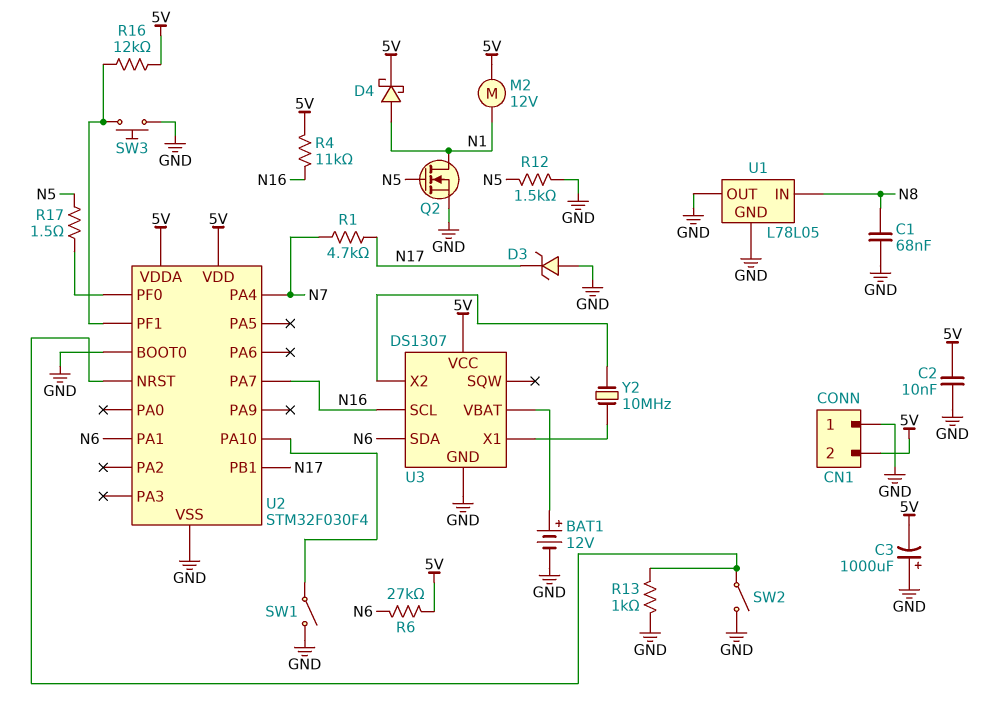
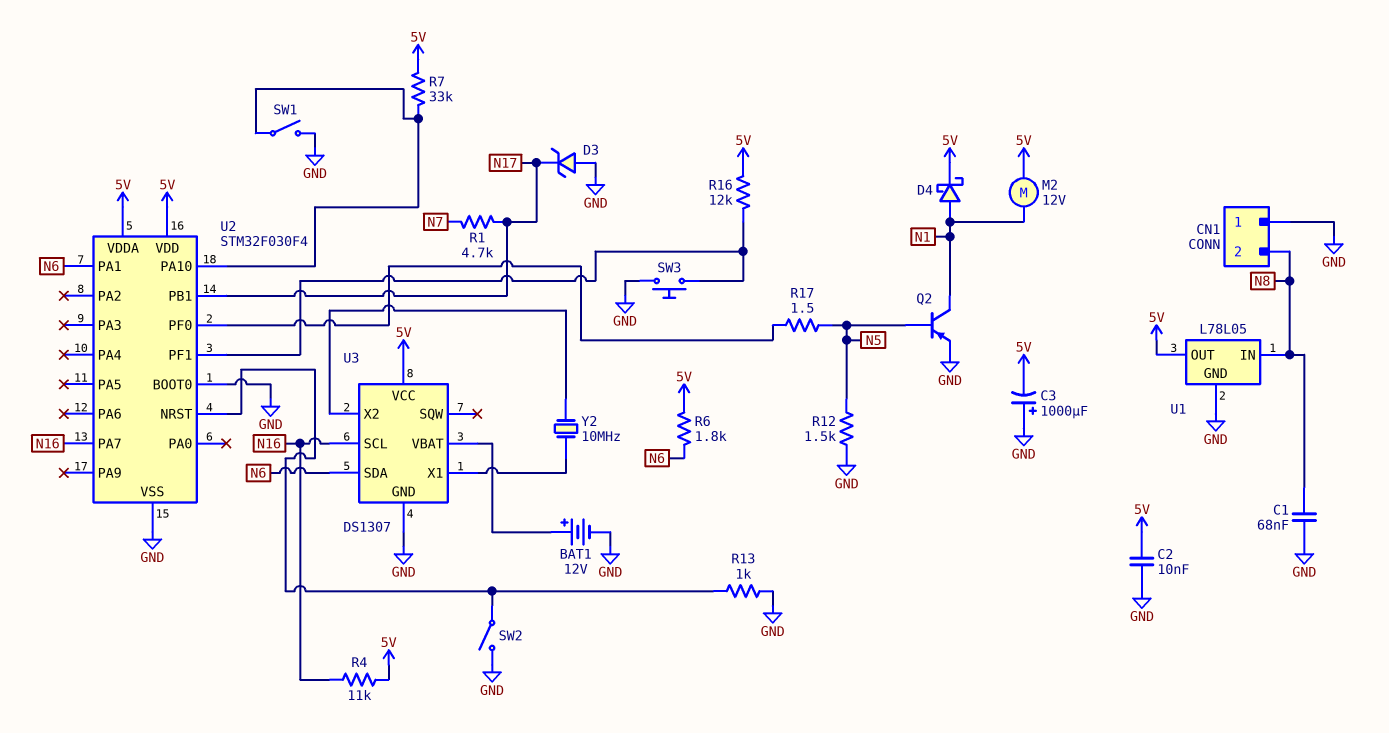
CN1 pin 2: 5V -> N8
Q2: NMOS (G N5, D N1, S GND) -> PNP (B N5, C N1, E GND)
R6: 27k (5V, N6) -> 1.8k (5V, N6)
R7: none -> 33k (5V, U2/PA10)
U1 pin OUT: GND -> 5V
U2 pin PA4: N7 -> none

